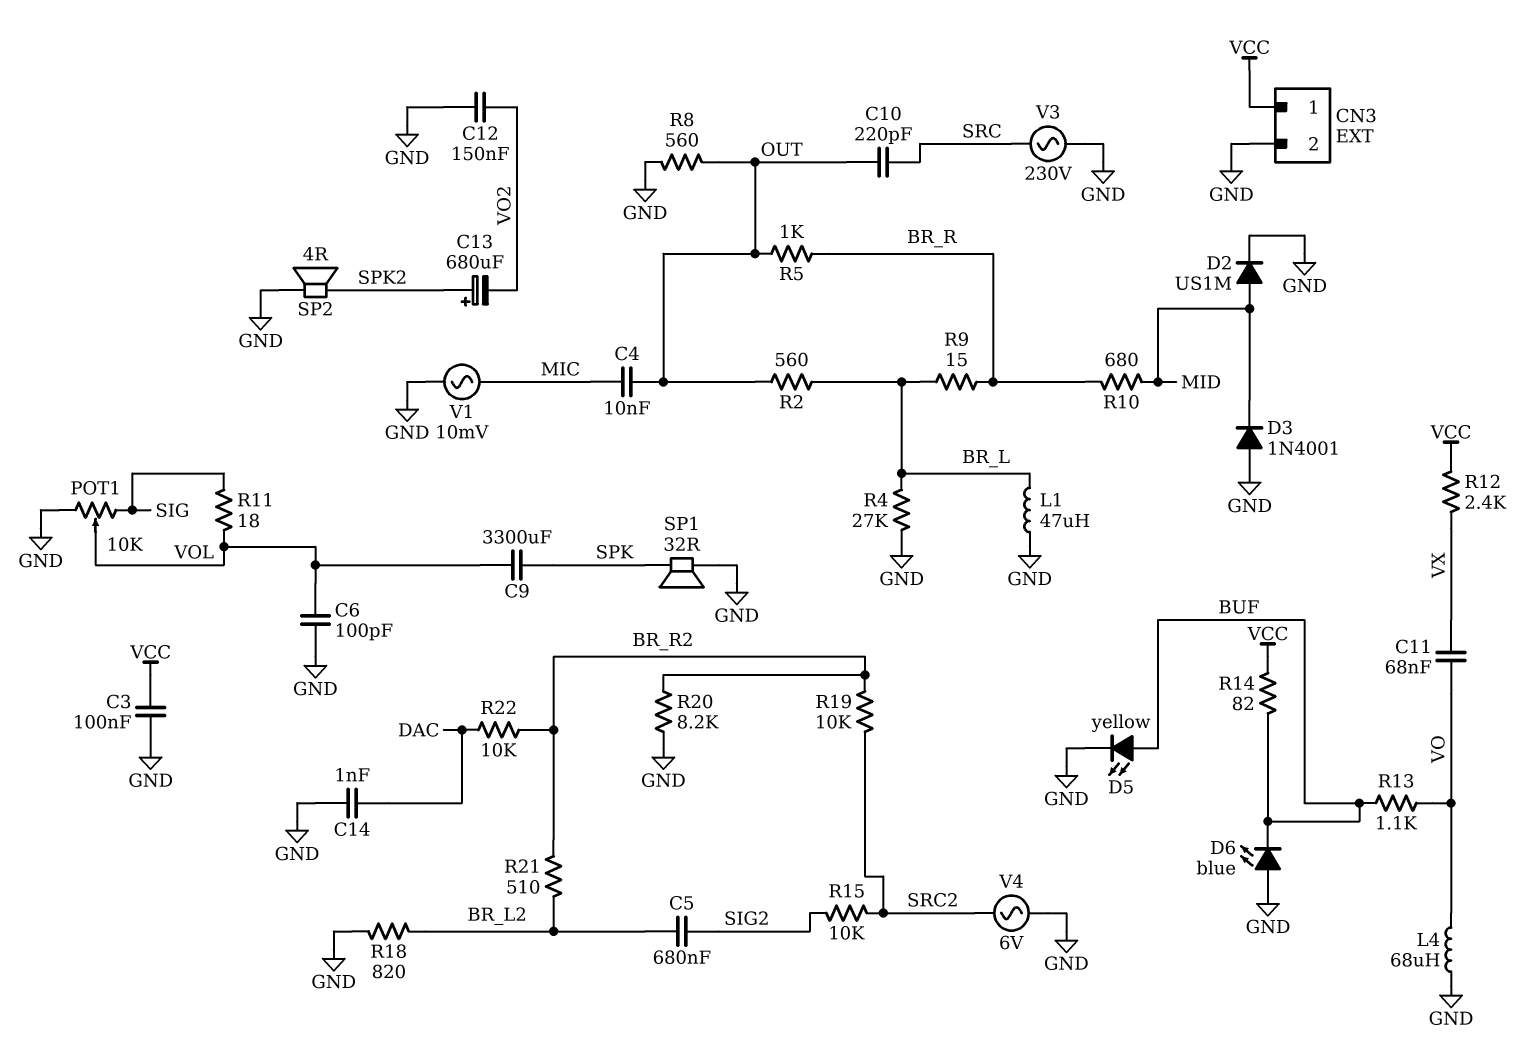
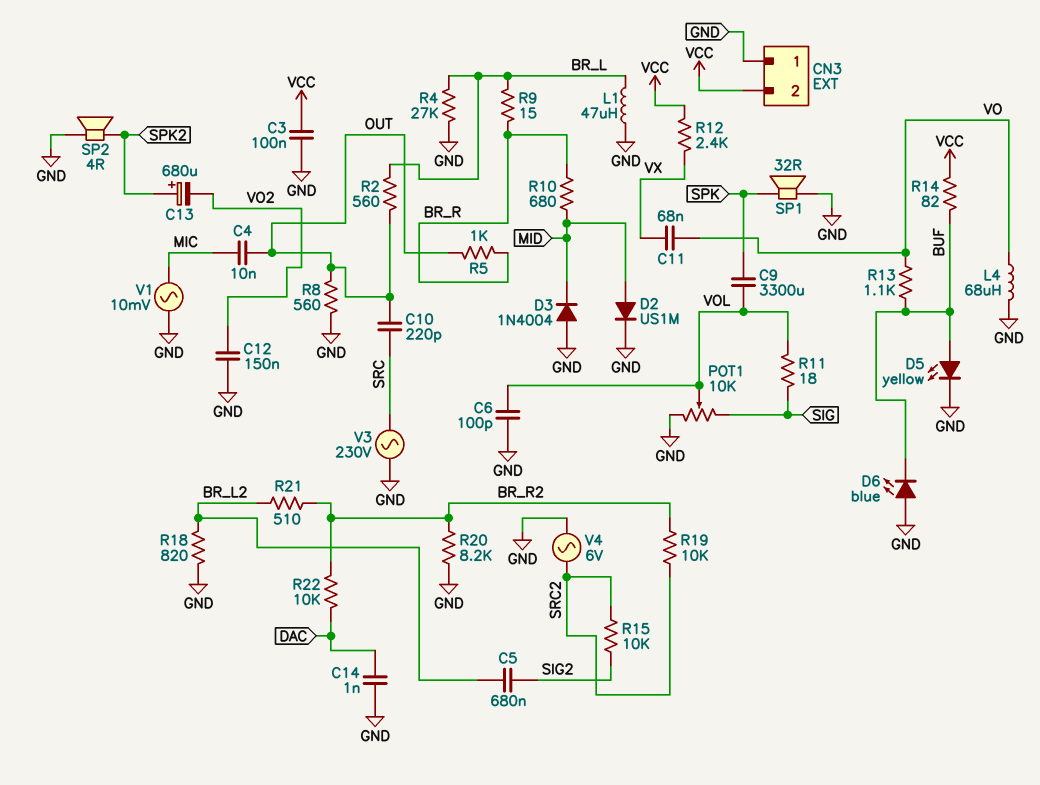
CN3 pin 1: VCC -> GND
CN3 pin 2: GND -> VCC
D3: diode 1N4001 (A GND, K MID) -> diode 1N4004 (A GND, K MID)

